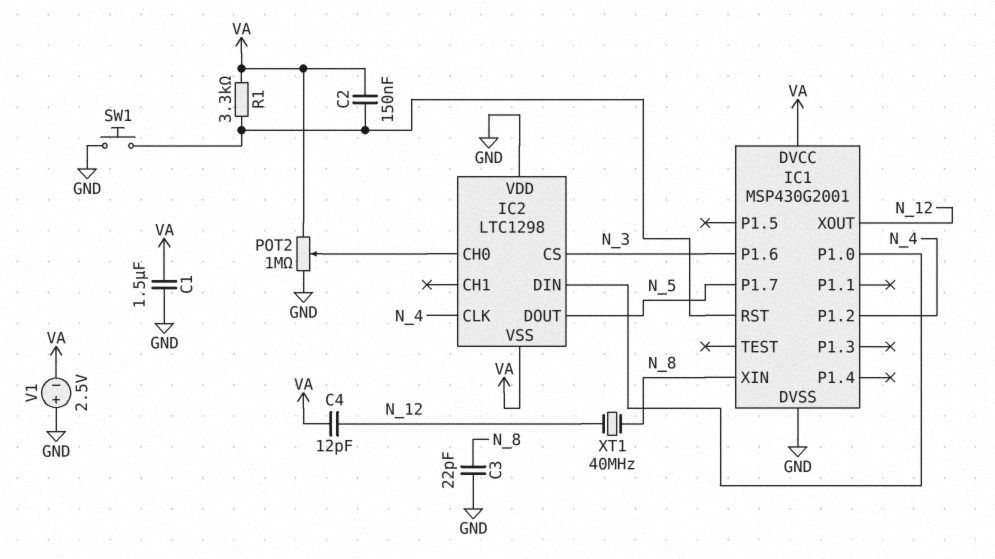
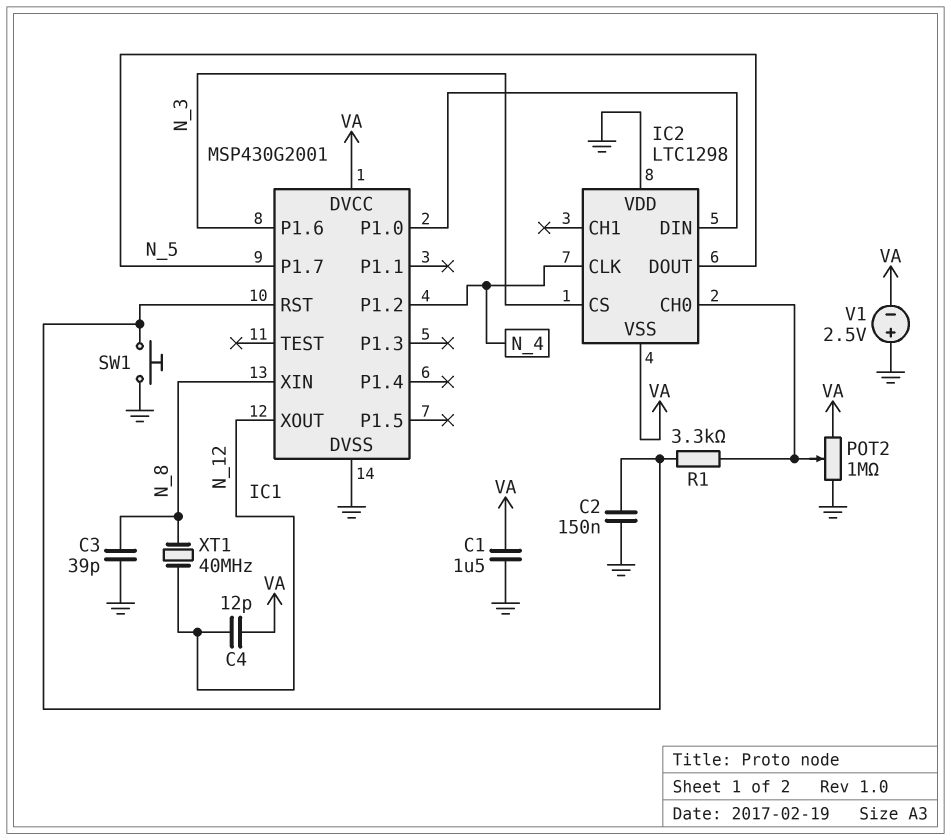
C2: 150nF (IC1/RST, VA) -> 150nF (GND, IC1/RST)
C3: 22pF (GND, N_8) -> 39pF (GND, N_8)
R1: 3.3k (IC1/RST, VA) -> 3.3k (IC1/RST, IC2/CH0)

